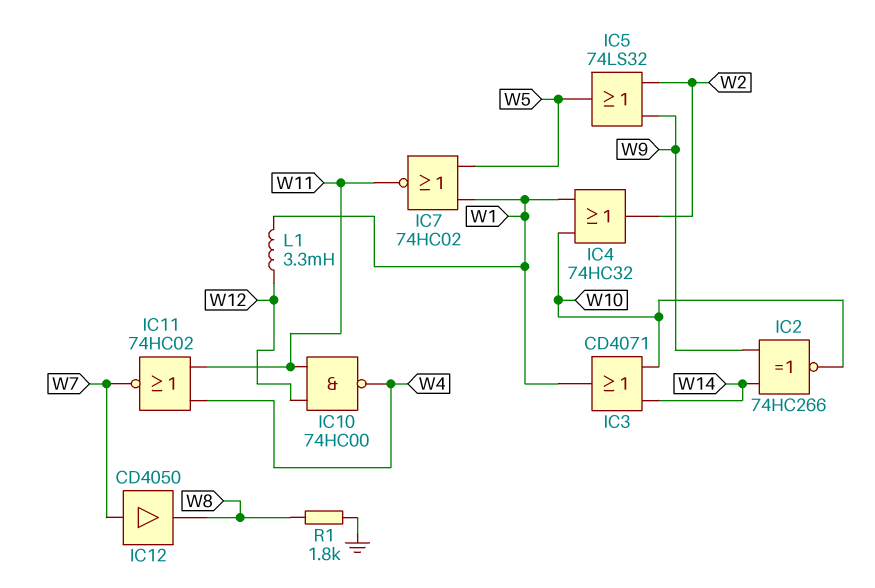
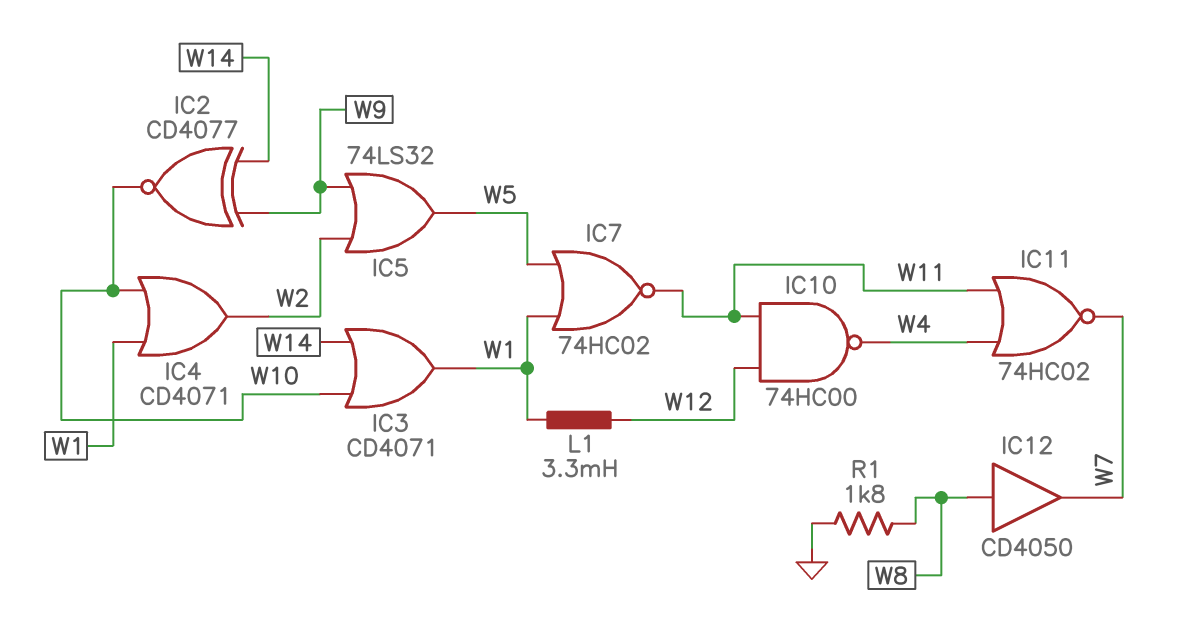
IC2: XNOR 74HC266 (in W9, in W14, out W10) -> XNOR CD4077 (in W9, in W14, out W10)
IC4: OR 74HC32 (in W1, in W10, out W2) -> OR CD4071 (in W1, in W10, out W2)
IC12: buffer CD4050 (in W7, out W8) -> buffer CD4050 (in W8, out W7)

